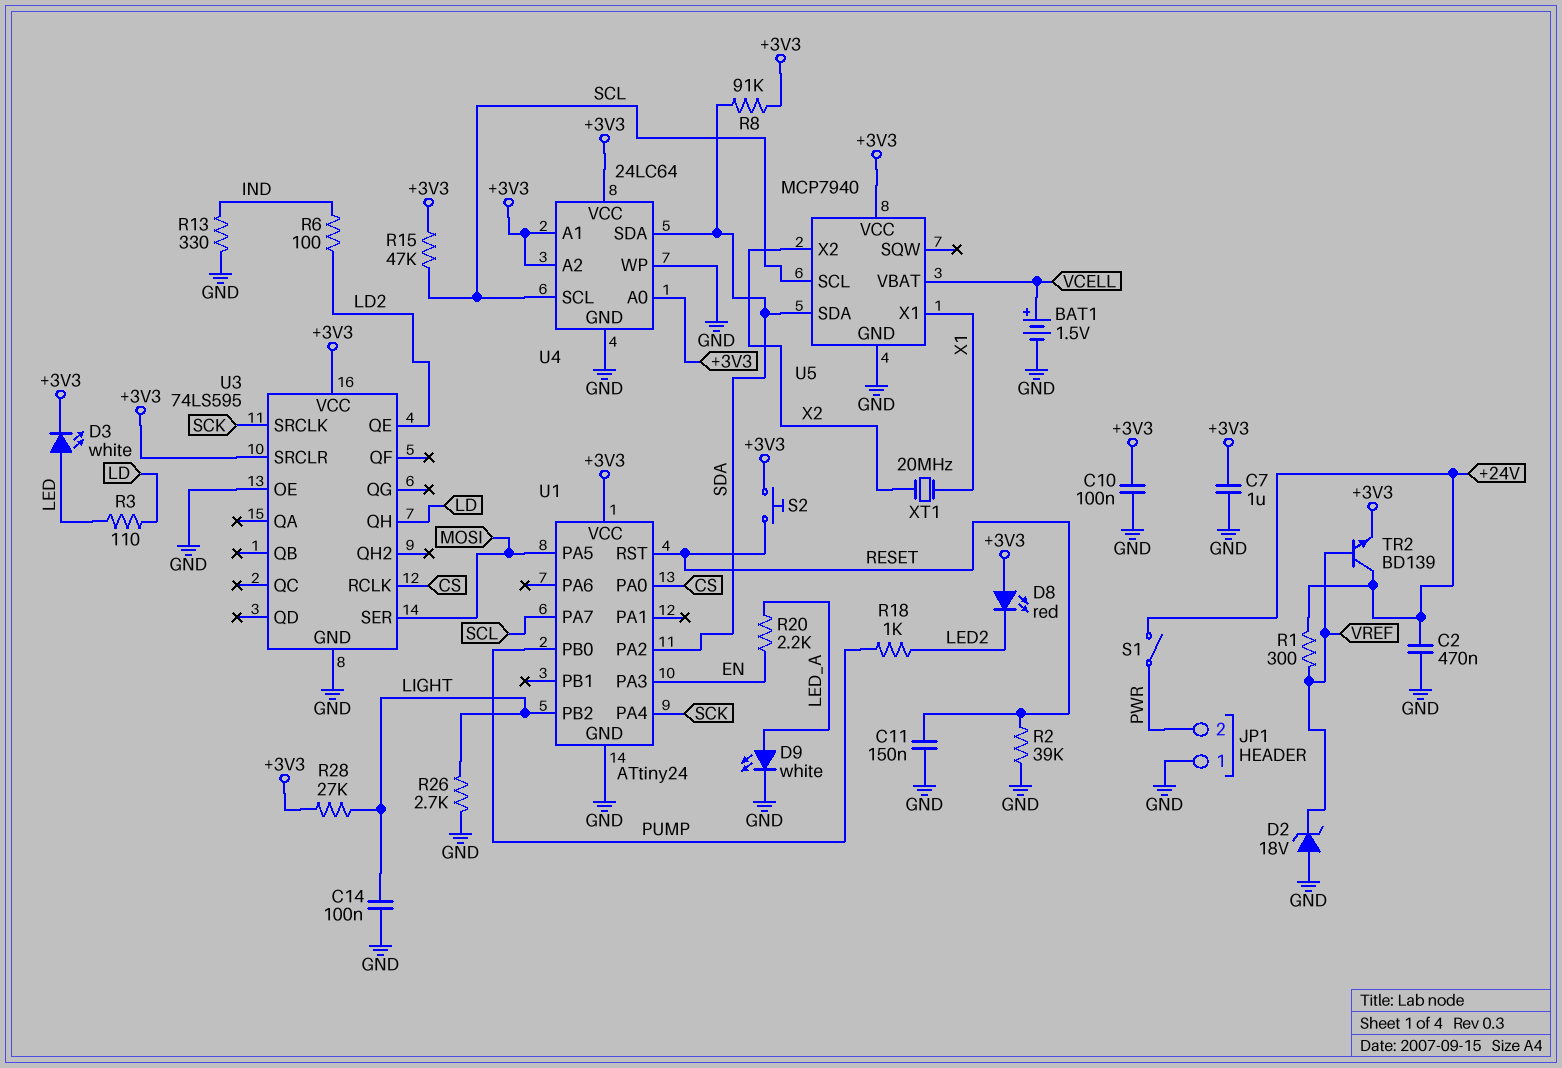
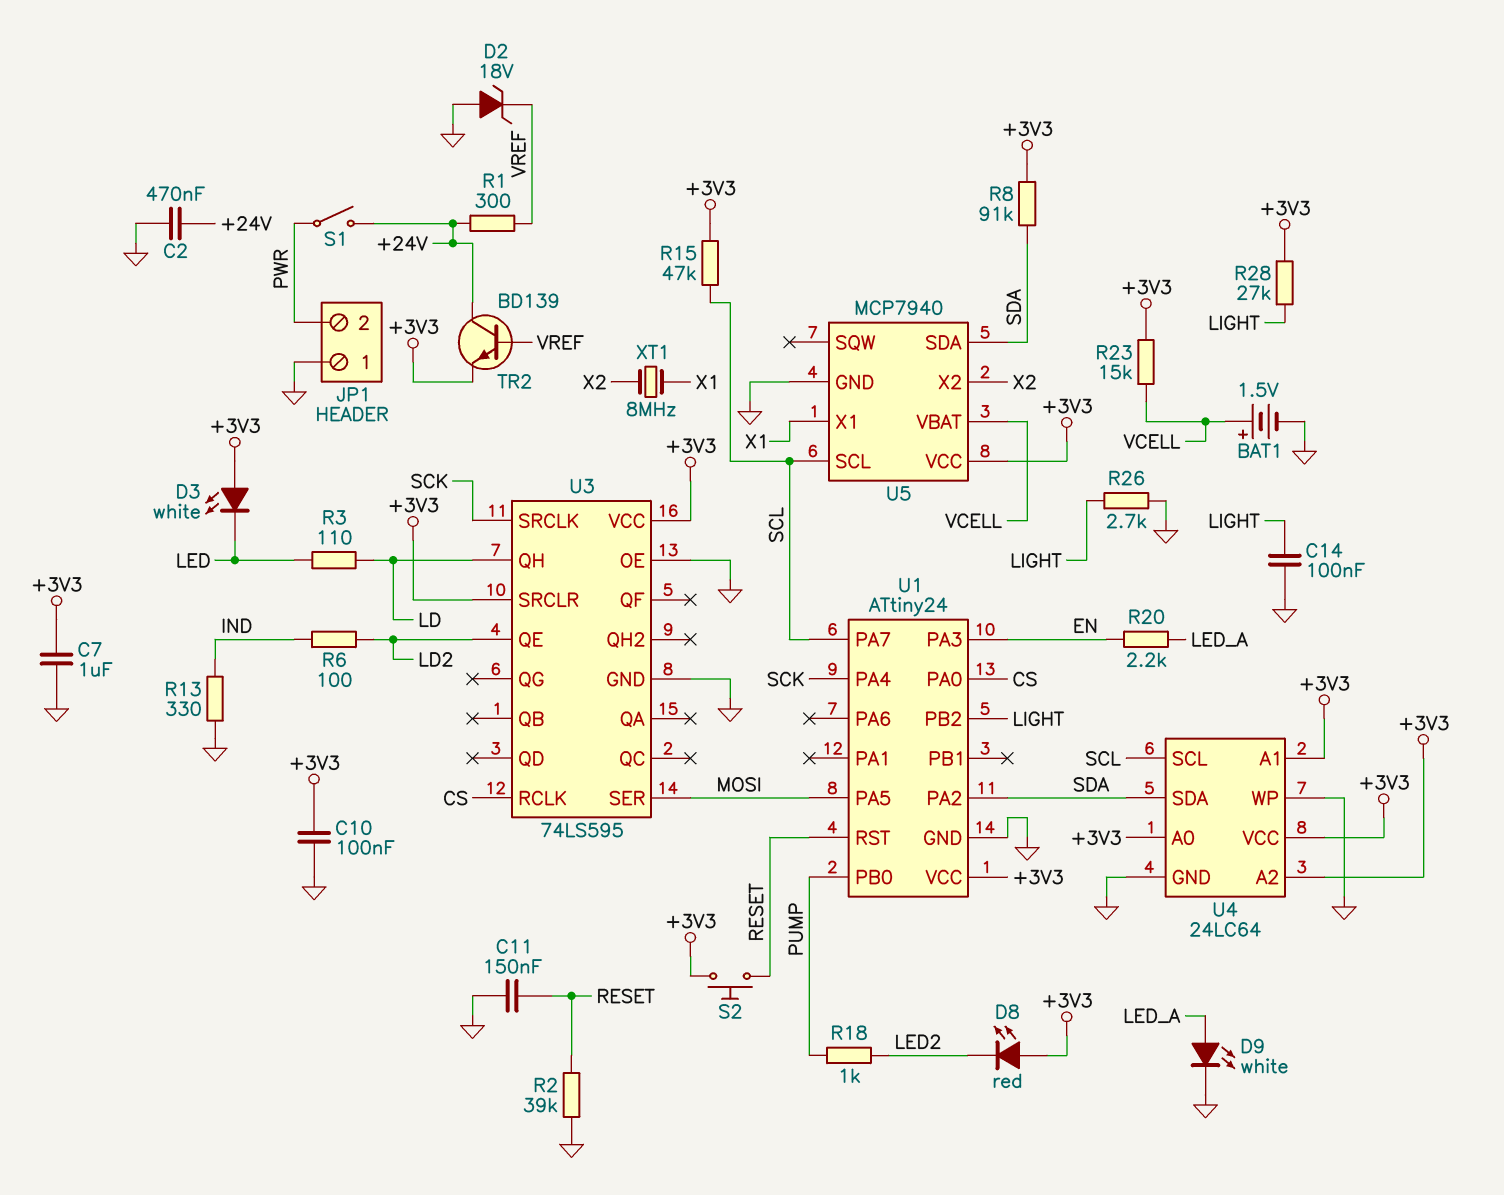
D3: LED white (A LED, K +3V3) -> LED white (A +3V3, K LED)
R23: none -> 15k (+3V3, VCELL)
XT1: 20MHz (X1, X2) -> 8MHz (X1, X2)

